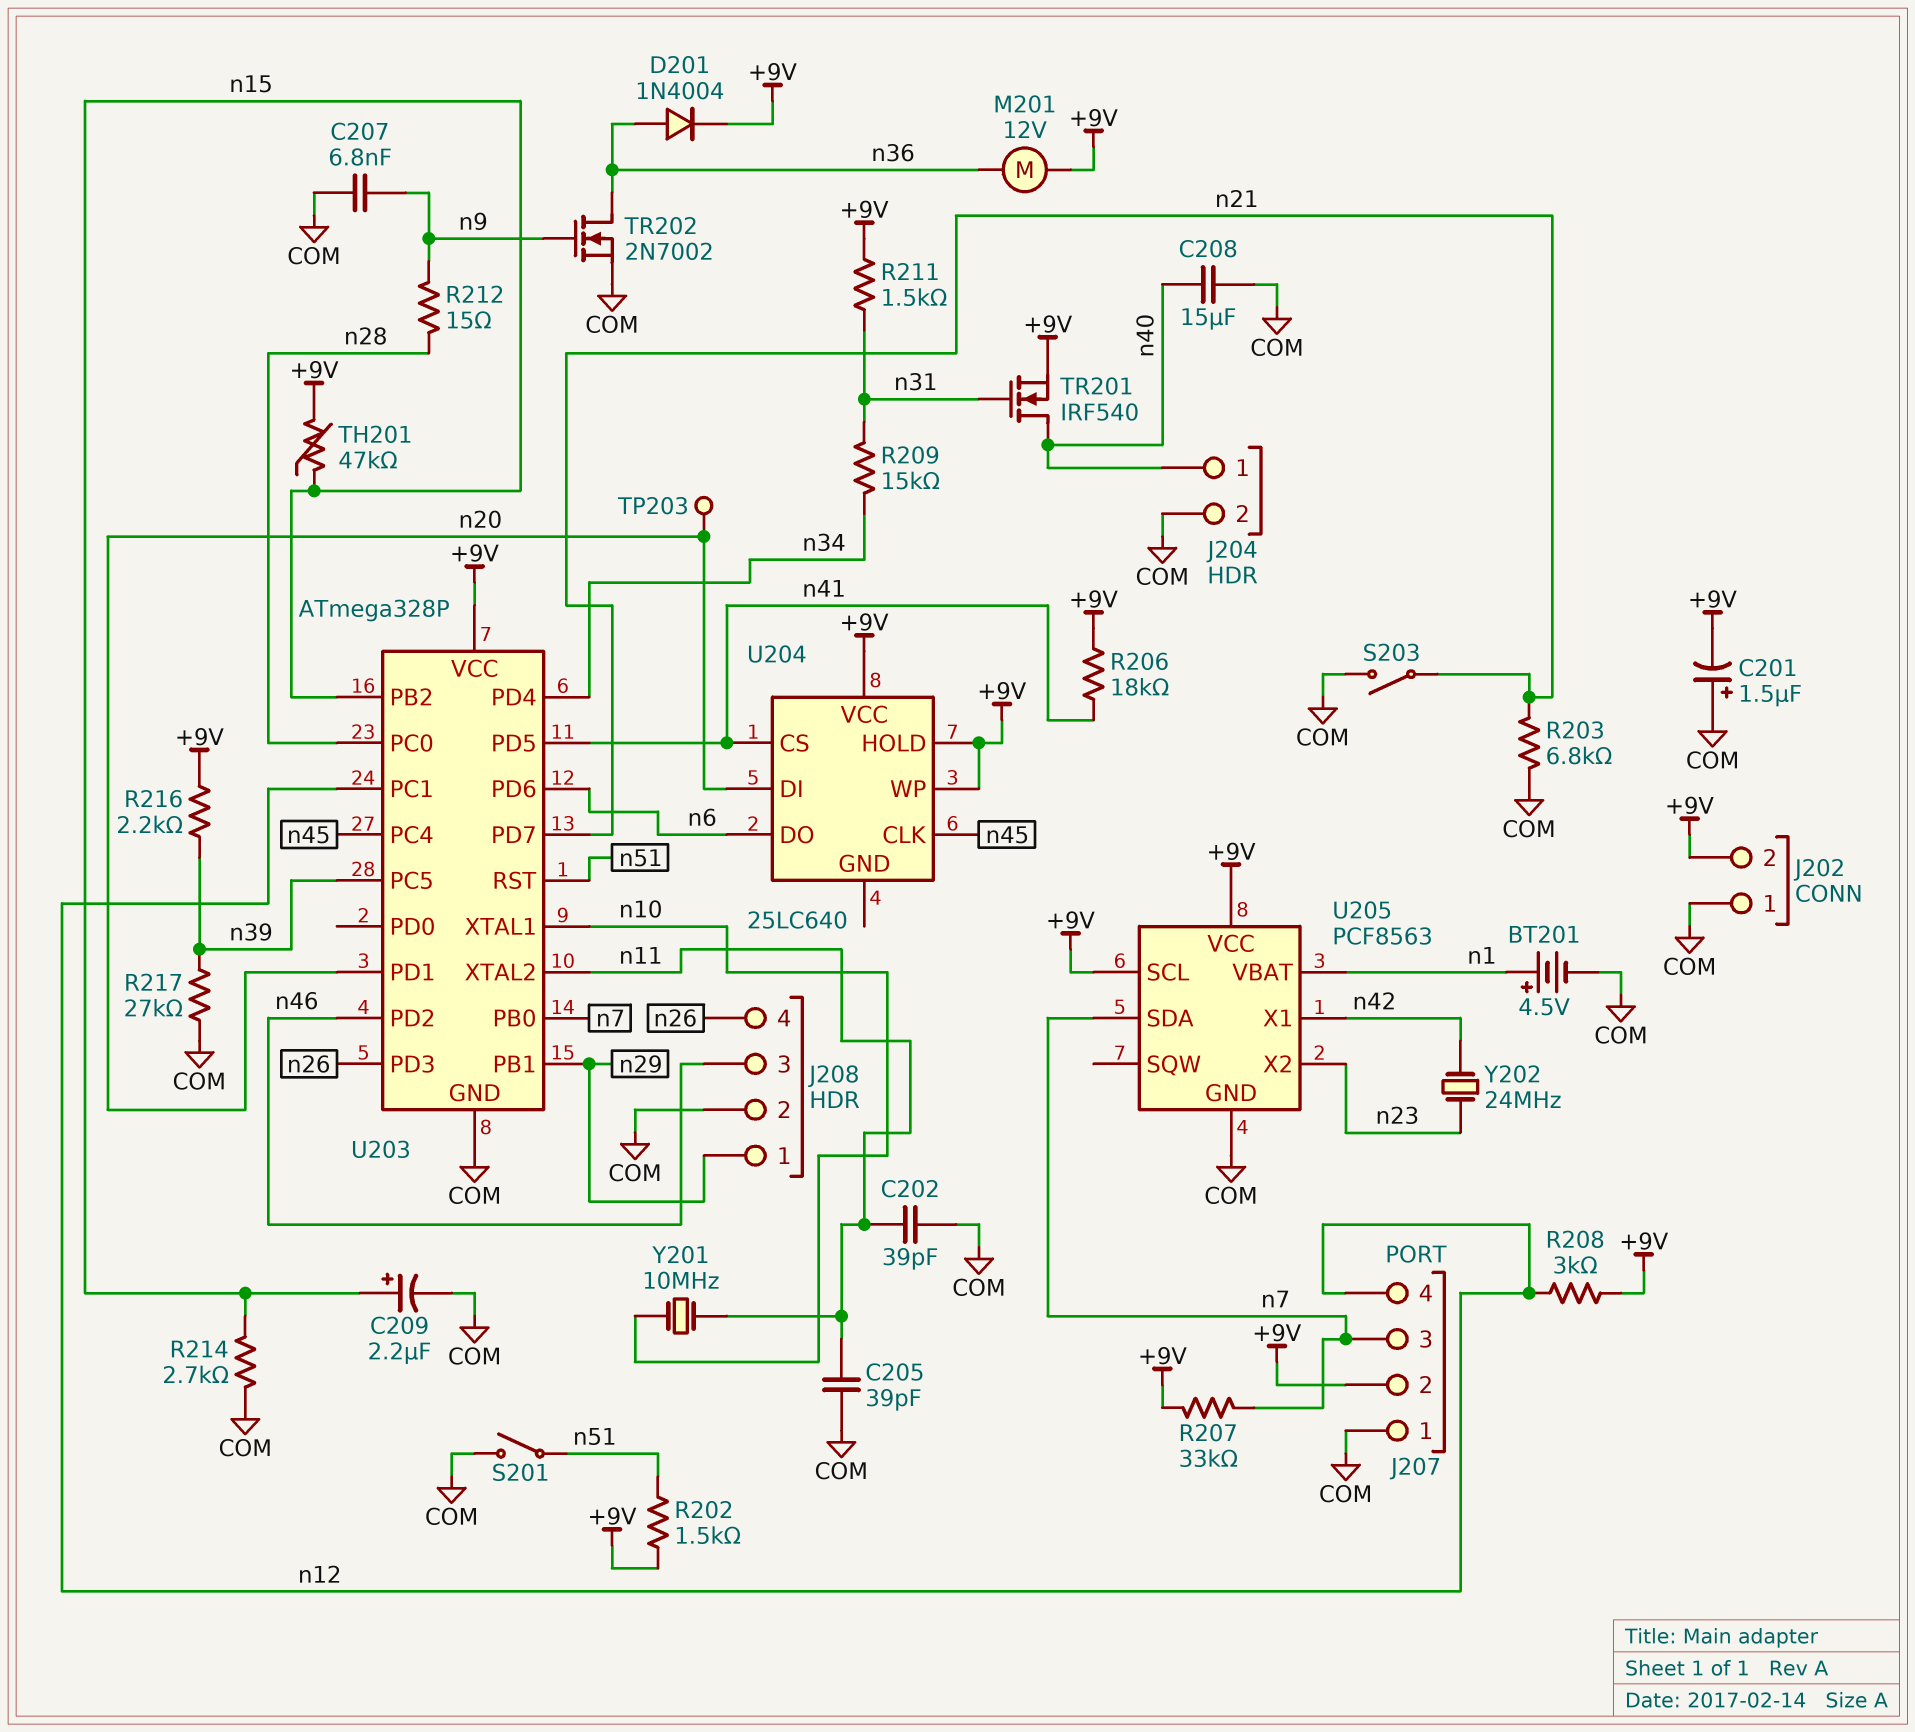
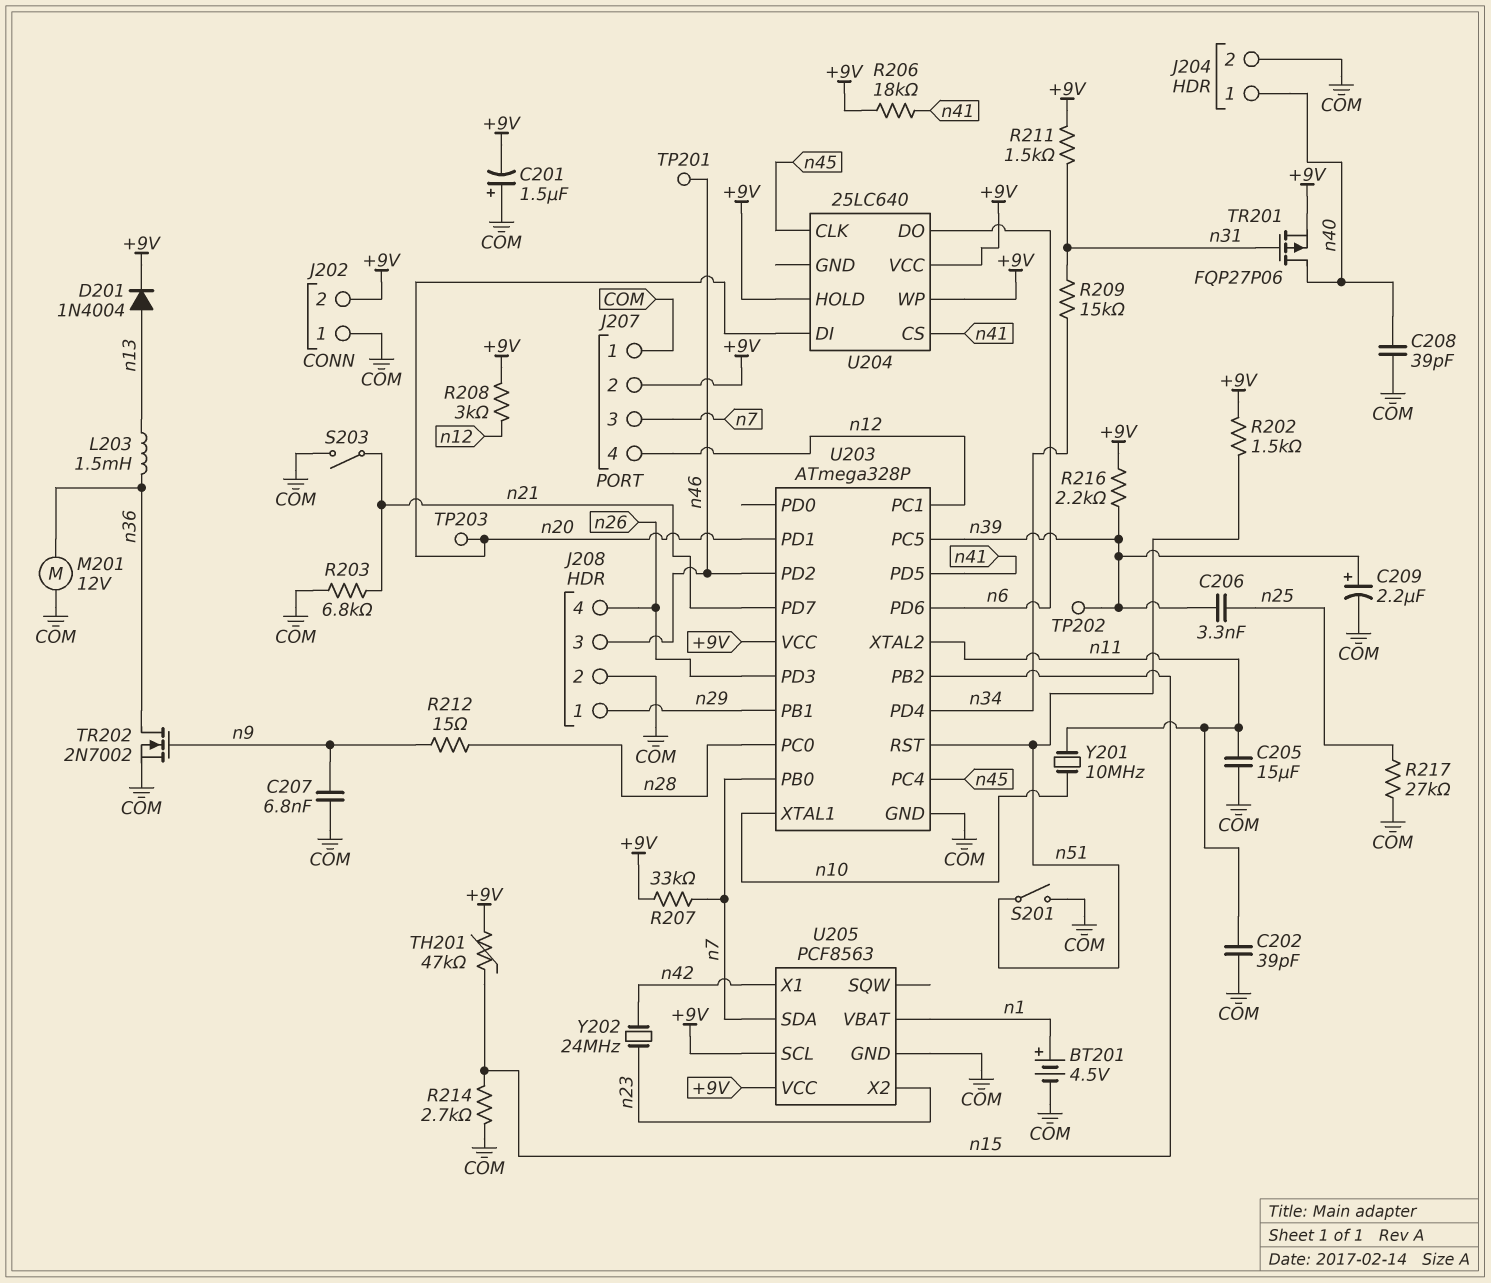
C205: 39pF (COM, n11) -> 15uF (COM, n11)
C206: none -> 3.3nF (n25, n39)
C208: 15uF (COM, n40) -> 39pF (COM, n40)
C209: 2.2uF (plus n15, minus COM) -> 2.2uF (plus n39, minus COM)
D201: diode 1N4004 (A n36, K +9V) -> diode 1N4004 (A n13, K +9V)
L203: none -> 1.5mH (n13, n36)
M201: motor 12V (+9V, n36) -> motor 12V (COM, n36)
R217: 27k (COM, n39) -> 27k (COM, n25)
TP201: none -> test point (n46)
TP202: none -> test point (n39)
TR201: NMOS IRF540 (G n31, D n40, S +9V) -> PMOS FQP27P06 (G n31, D n40, S +9V)

